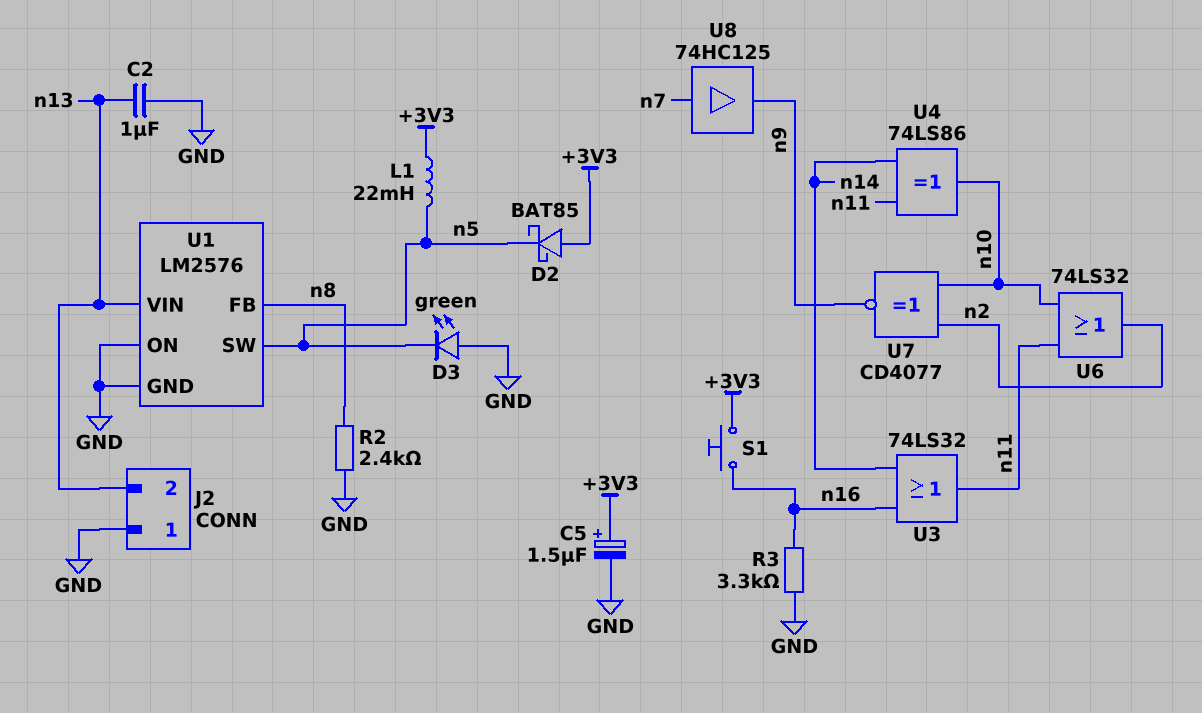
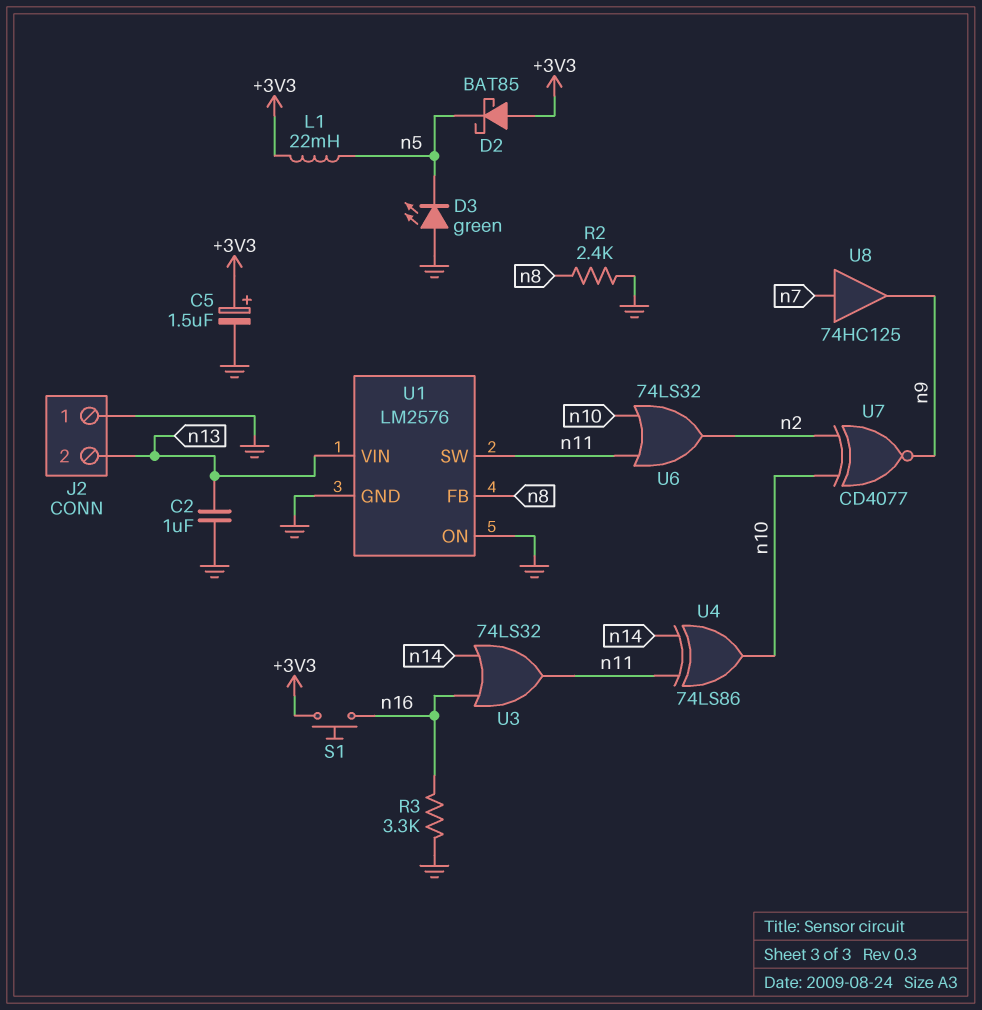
U1 pin SW: n5 -> n11

